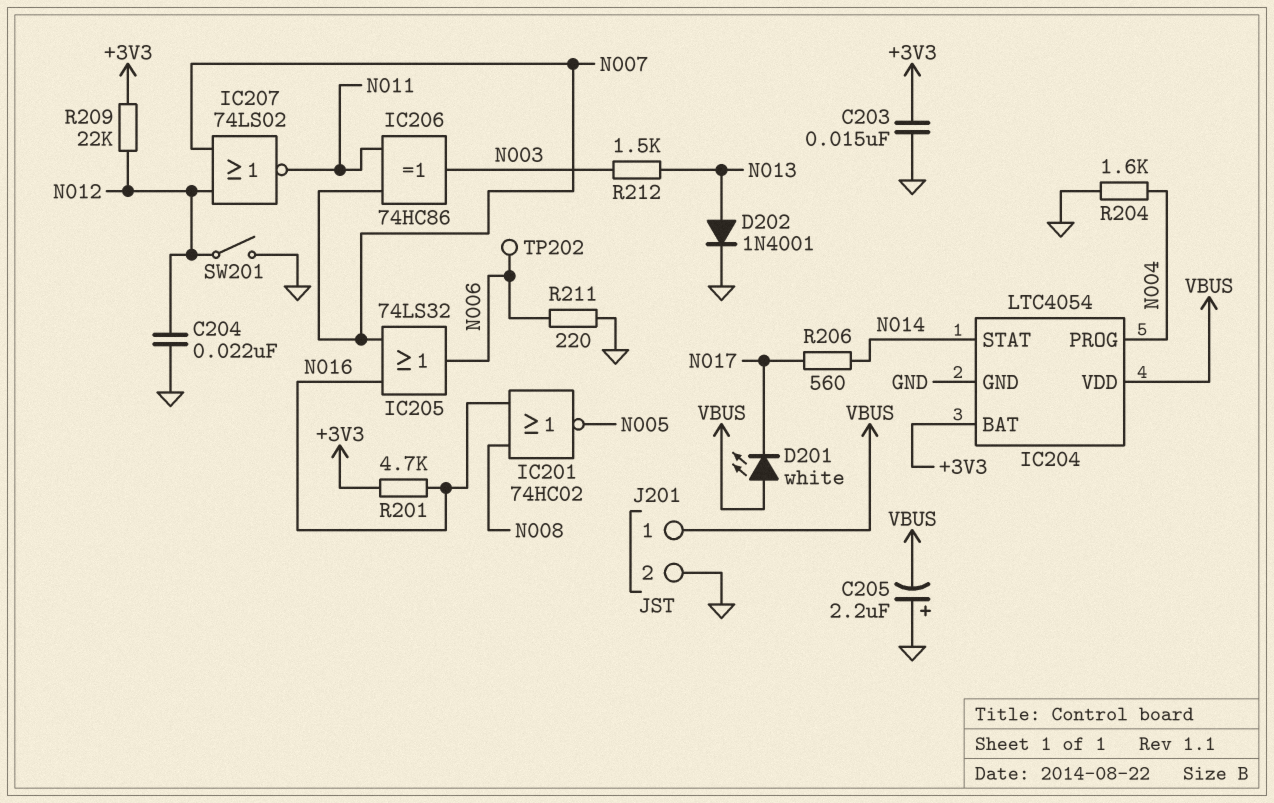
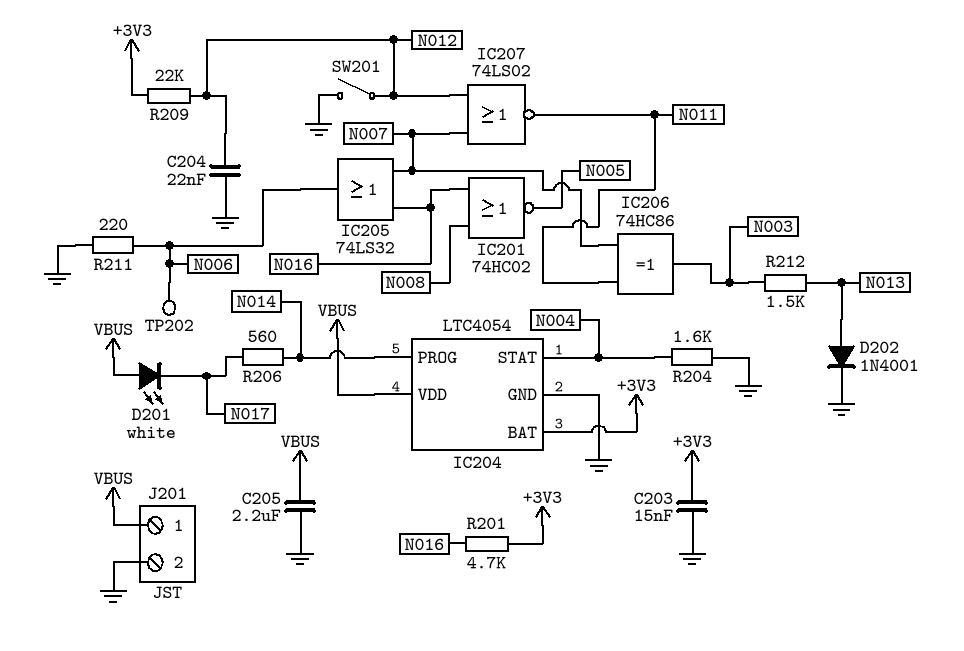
C205: 2.2uF (plus GND, minus VBUS) -> 2.2uF (GND, VBUS)
IC204 pin PROG: N004 -> N014
IC204 pin STAT: N014 -> N004

